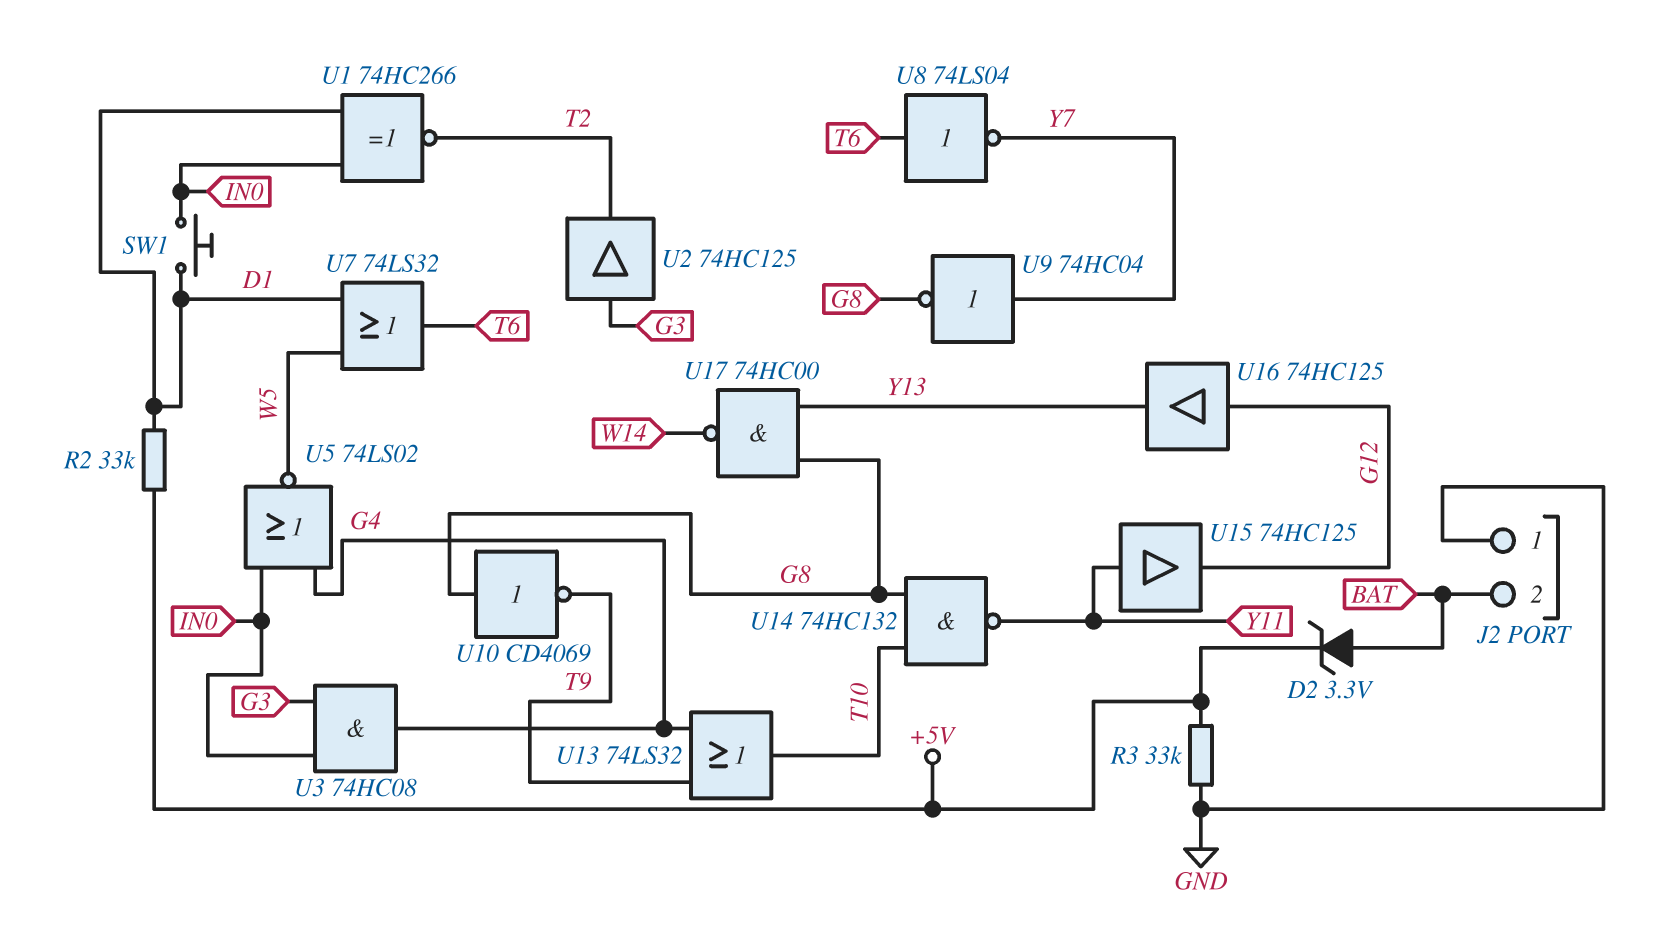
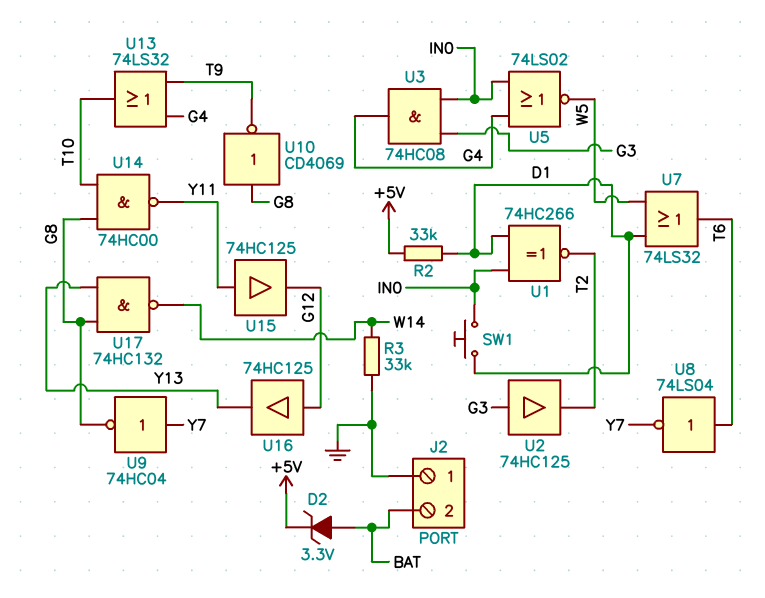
R3: 33k (+5V, GND) -> 33k (GND, W14)
U14: NAND 74HC132 (in G8, in T10, out Y11) -> NAND 74HC00 (in G8, in T10, out Y11)
U17: NAND 74HC00 (in G8, in Y13, out W14) -> NAND 74HC132 (in G8, in Y13, out W14)

